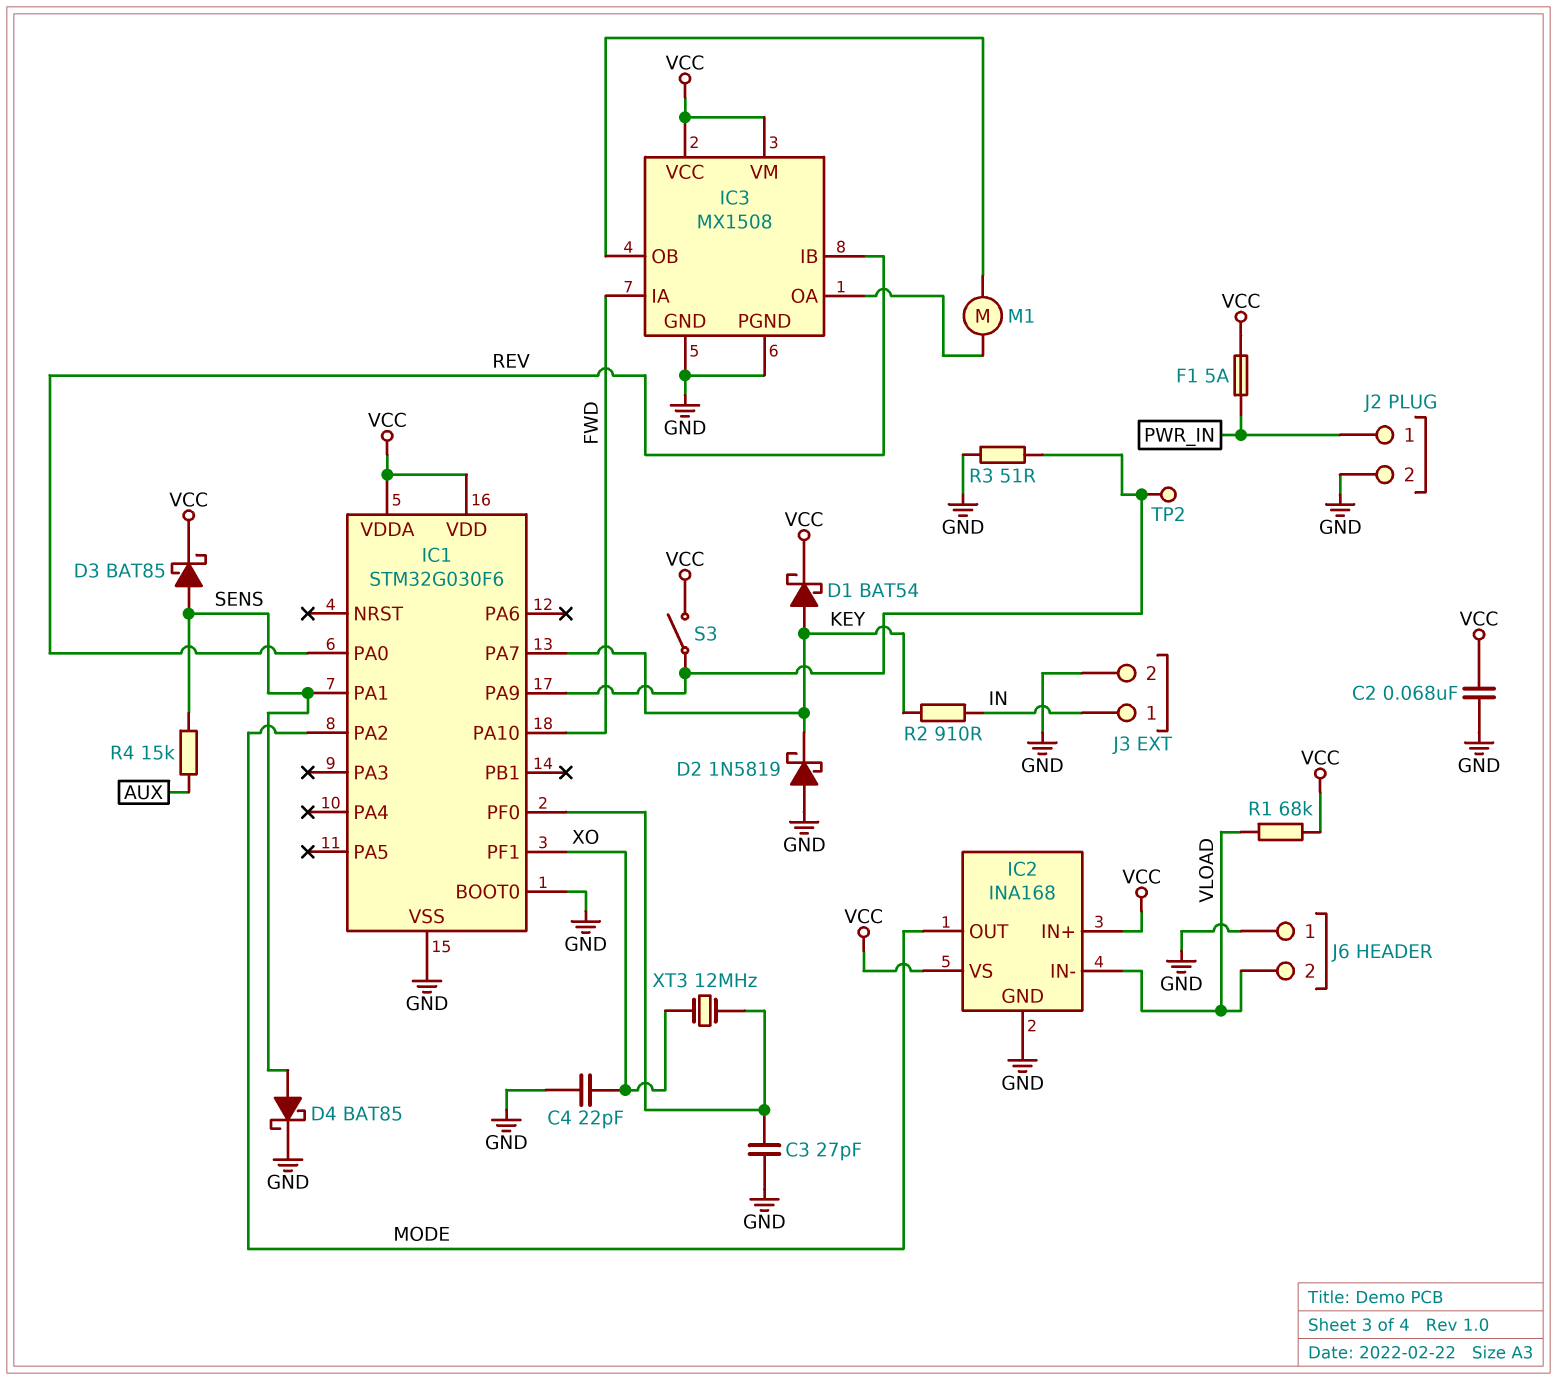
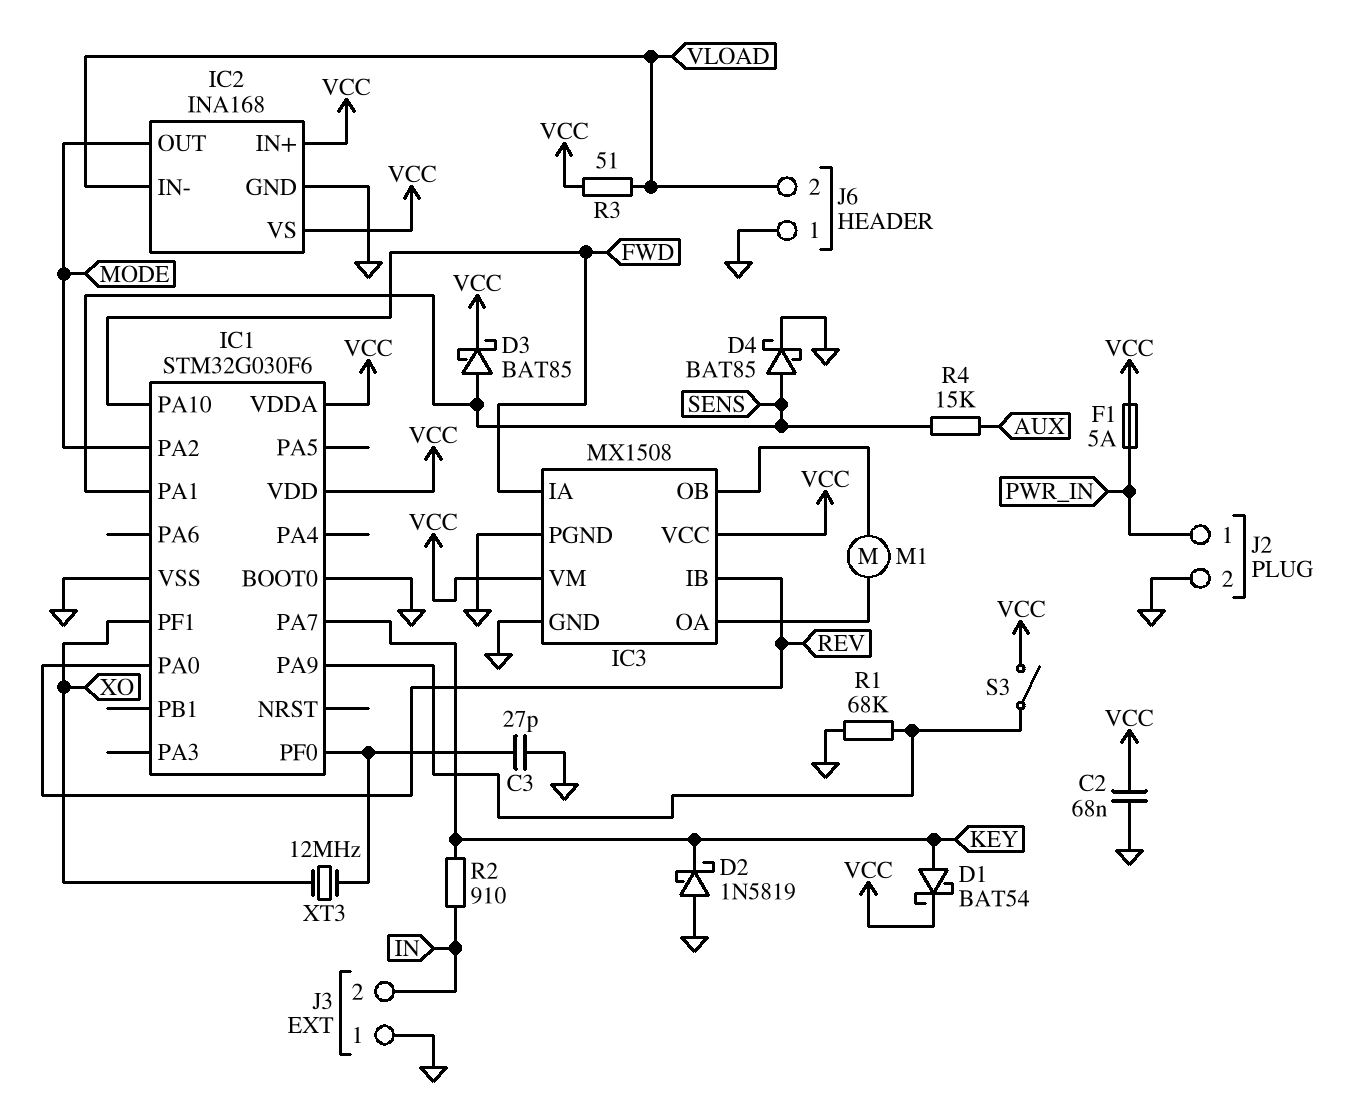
C4: 22pF (GND, XO) -> none
J3 pin 1: IN -> GND
J3 pin 2: GND -> IN
R1: 68k (VCC, VLOAD) -> 68k (GND, IC1/PA9)
R3: 51 (GND, IC1/PA9) -> 51 (VCC, VLOAD)
TP2: test point (IC1/PA9) -> none

